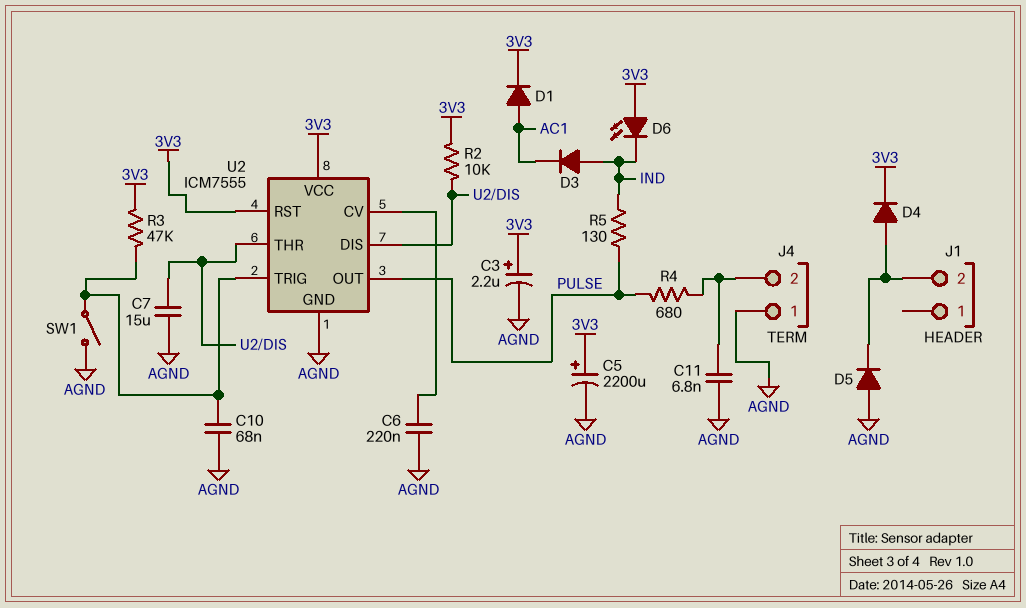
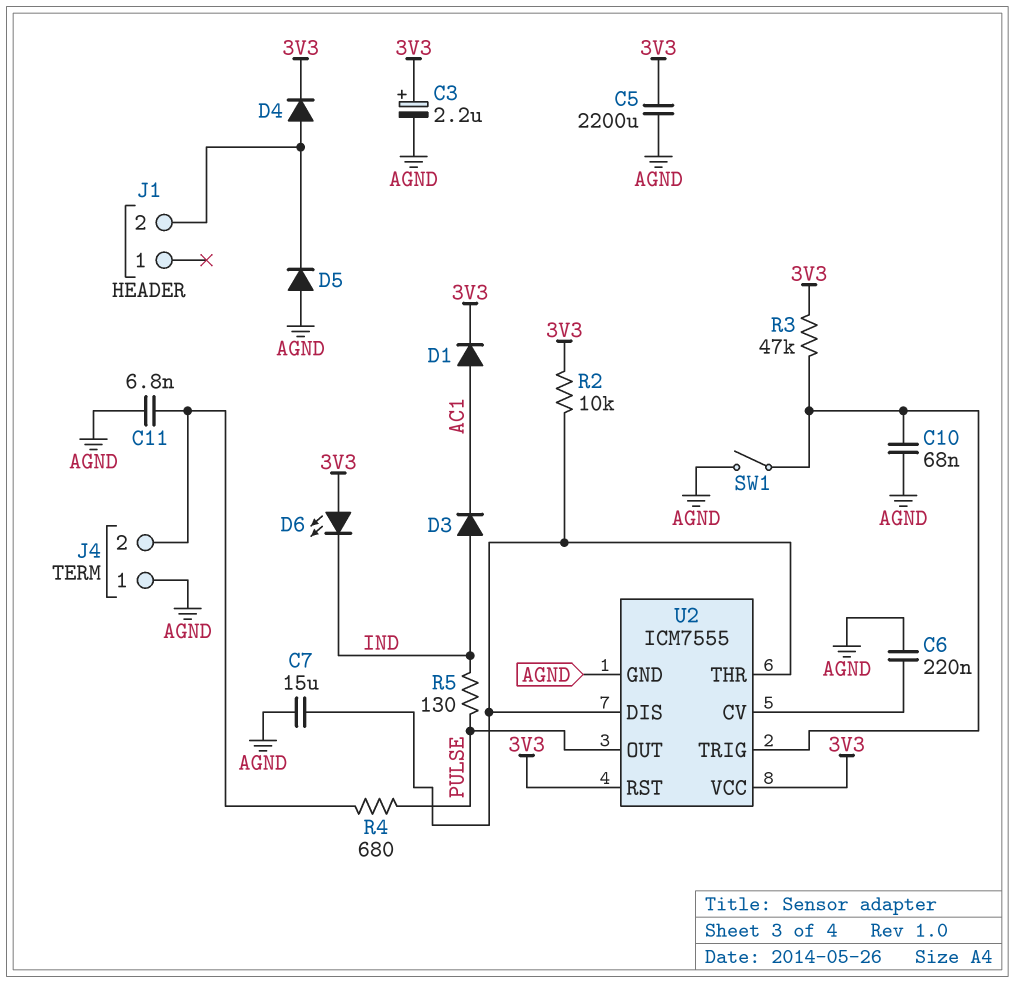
C5: 2200uF (plus 3V3, minus AGND) -> 2200uF (3V3, AGND)

